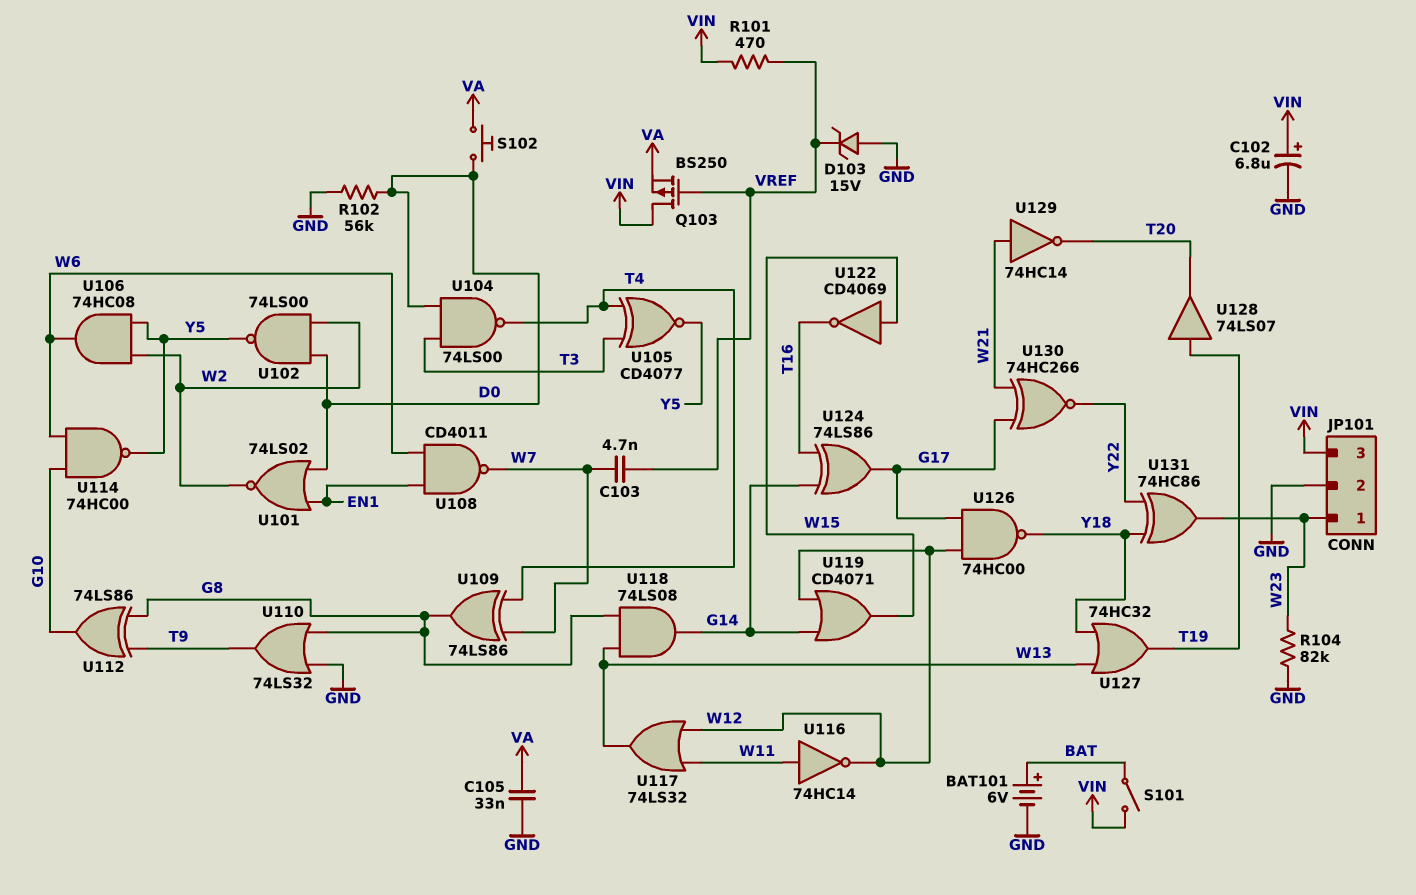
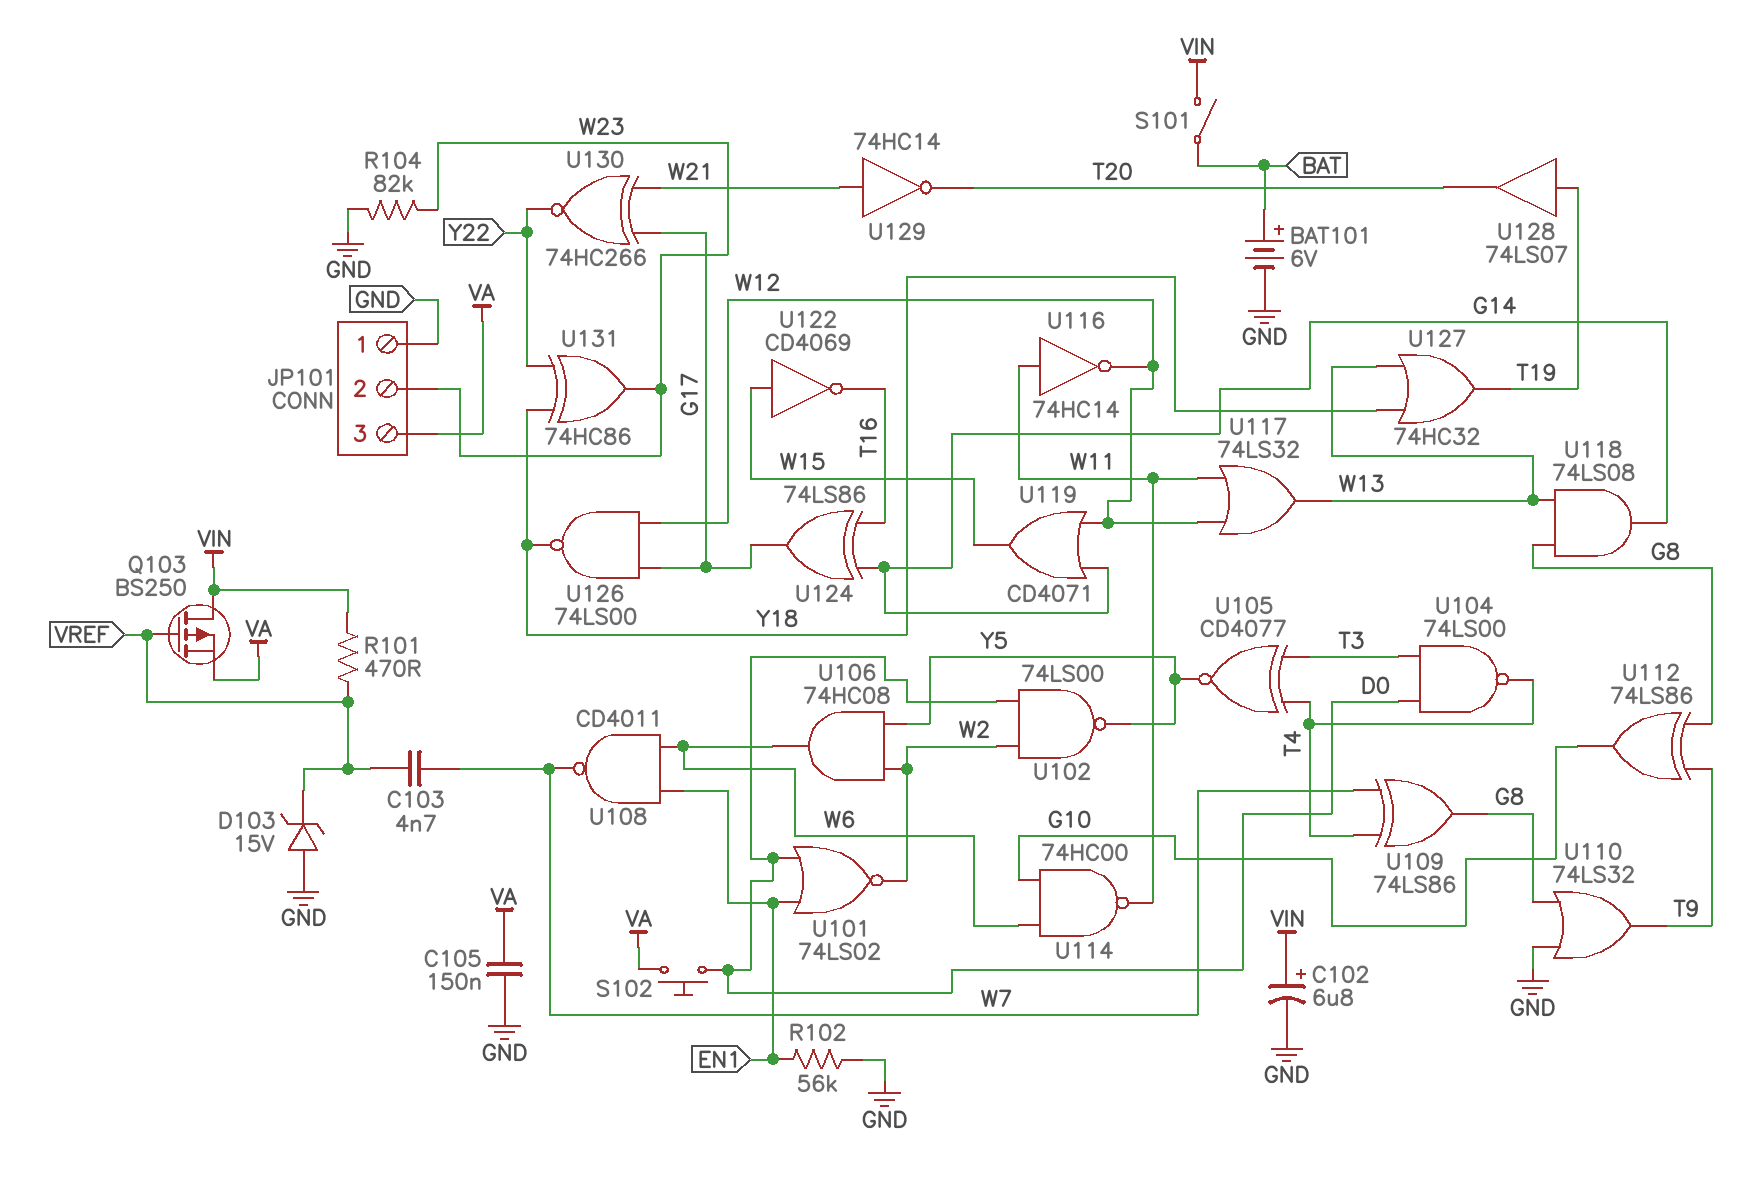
C105: 33nF (GND, VA) -> 150nF (GND, VA)
JP101 pin 1: W23 -> GND
JP101 pin 2: GND -> W23
JP101 pin 3: VIN -> VA
R102: 56k (D0, GND) -> 56k (EN1, GND)
U114: NAND 74HC00 (in G10, in W6, out Y5) -> NAND 74HC00 (in G10, in W6, out W11)
U126: NAND 74HC00 (in G17, in W12, out Y18) -> NAND 74LS00 (in G17, in W12, out Y18)

